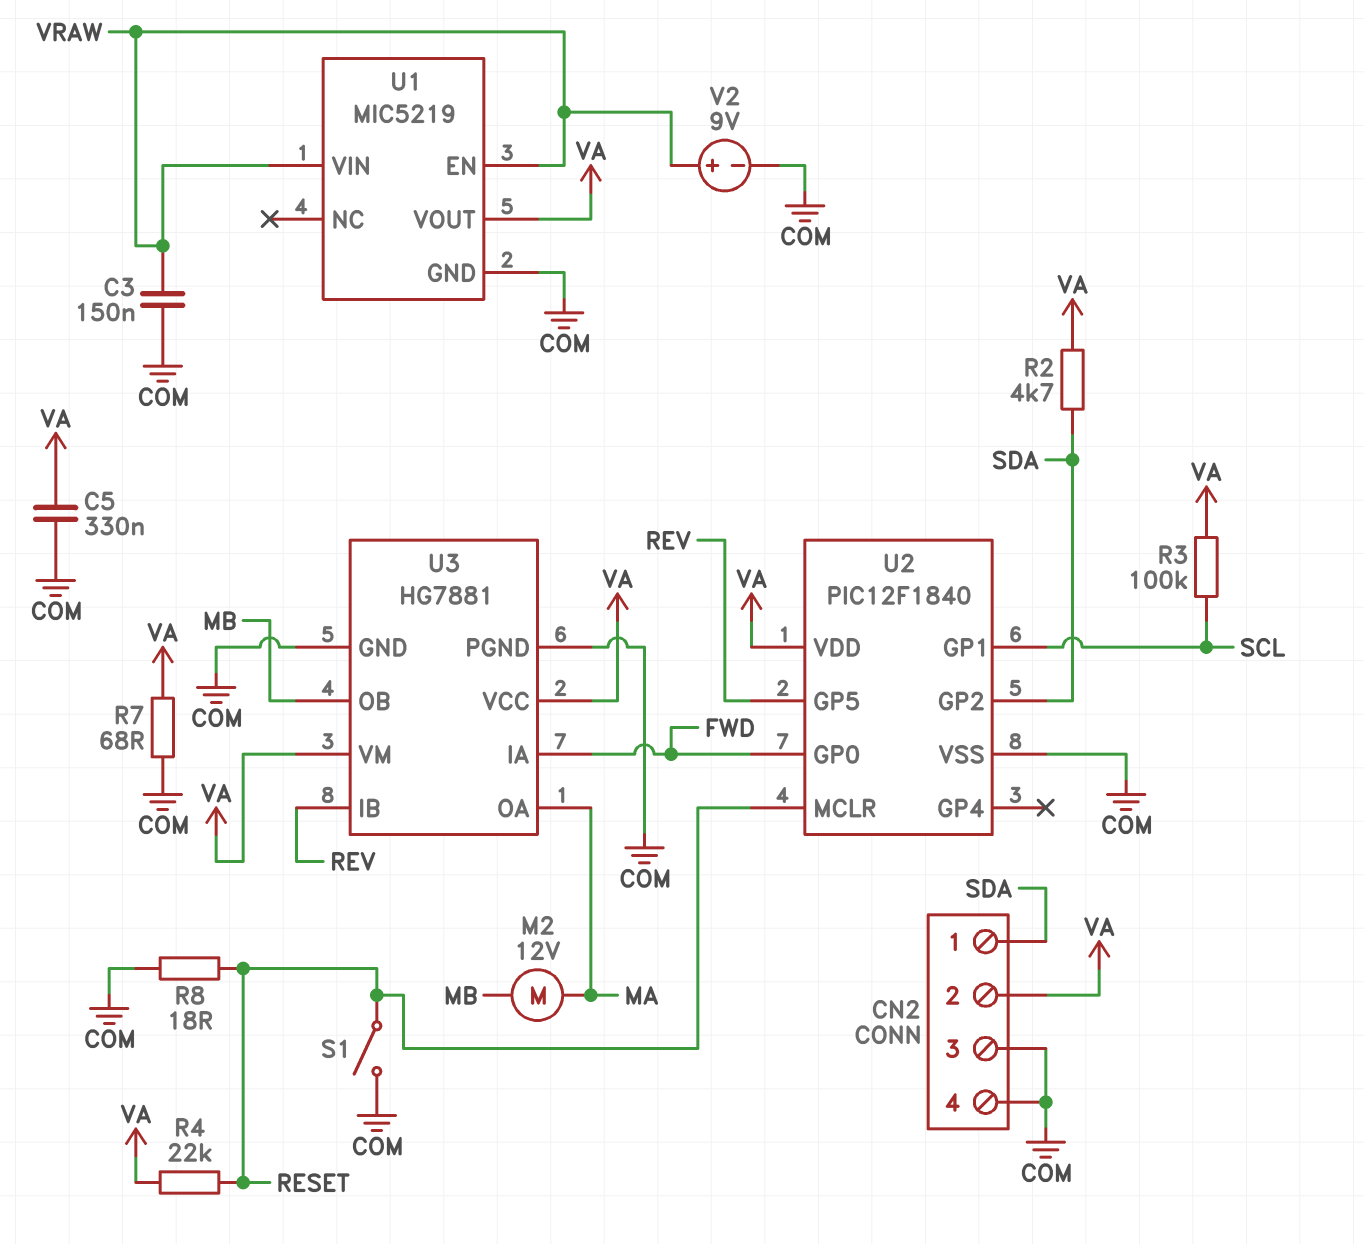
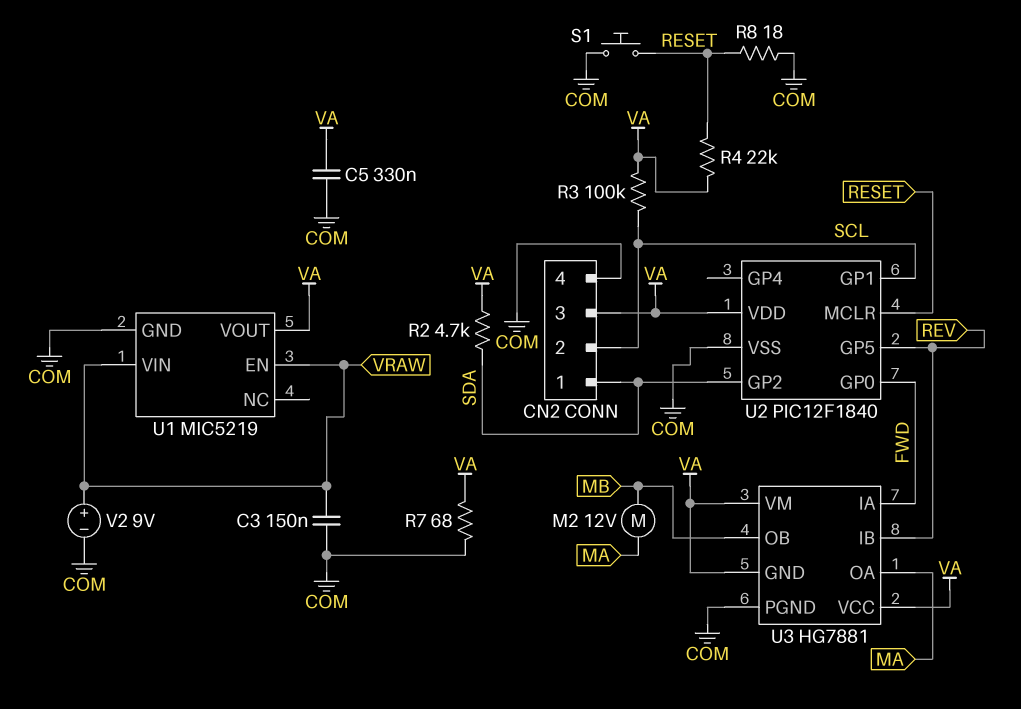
CN2 pin 2: VA -> SCL
CN2 pin 3: COM -> VA
S1: switch (COM, RESET) -> button (COM, RESET)
U3 pin GND: COM -> VA

